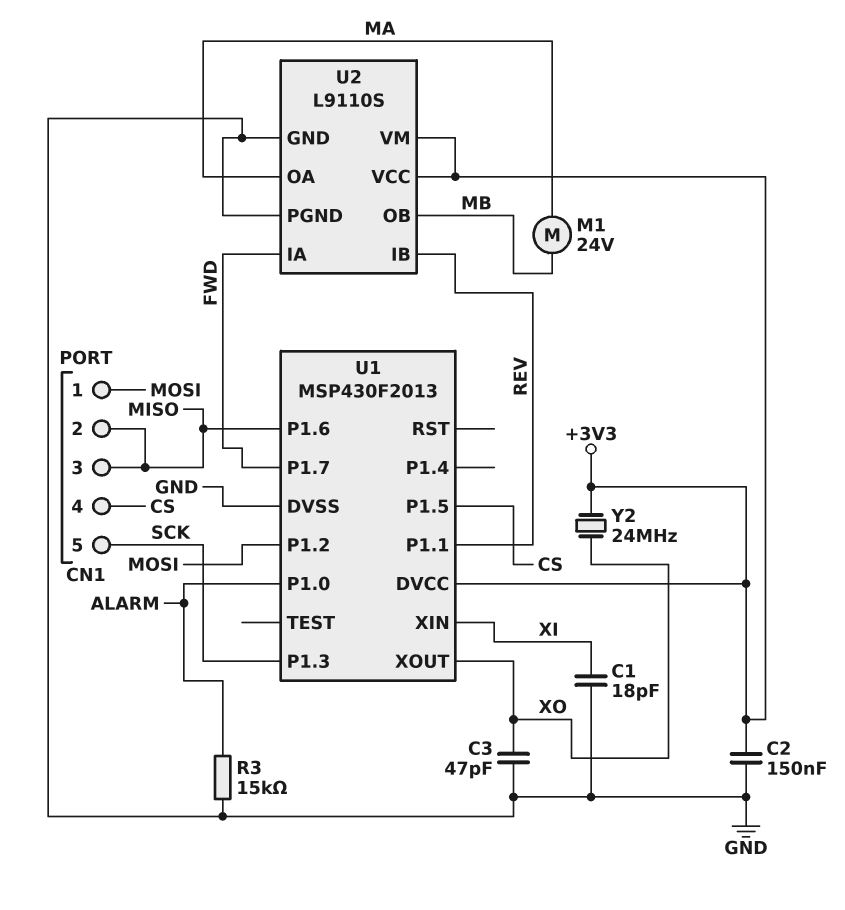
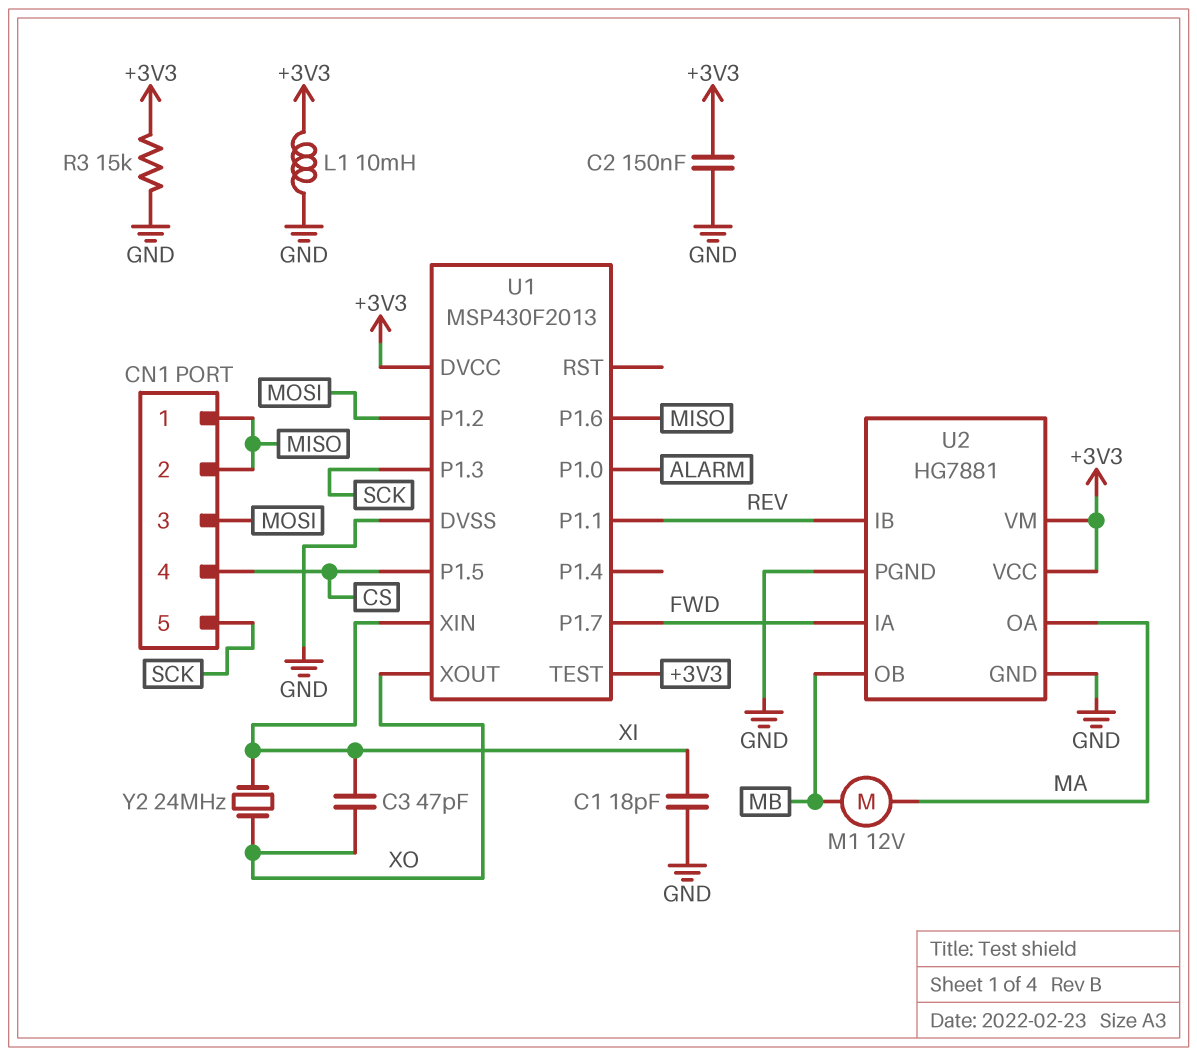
C3: 47pF (GND, XO) -> 47pF (XI, XO)
CN1 pin 1: MOSI -> MISO
CN1 pin 3: MISO -> MOSI
L1: none -> 10mH (+3V3, GND)
M1: motor 24V (MA, MB) -> motor 12V (MA, MB)
R3: 15k (ALARM, GND) -> 15k (+3V3, GND)
U1 pin TEST: none -> +3V3
U2: L9110S -> HG7881
Y2: 24MHz (+3V3, XO) -> 24MHz (XI, XO)

